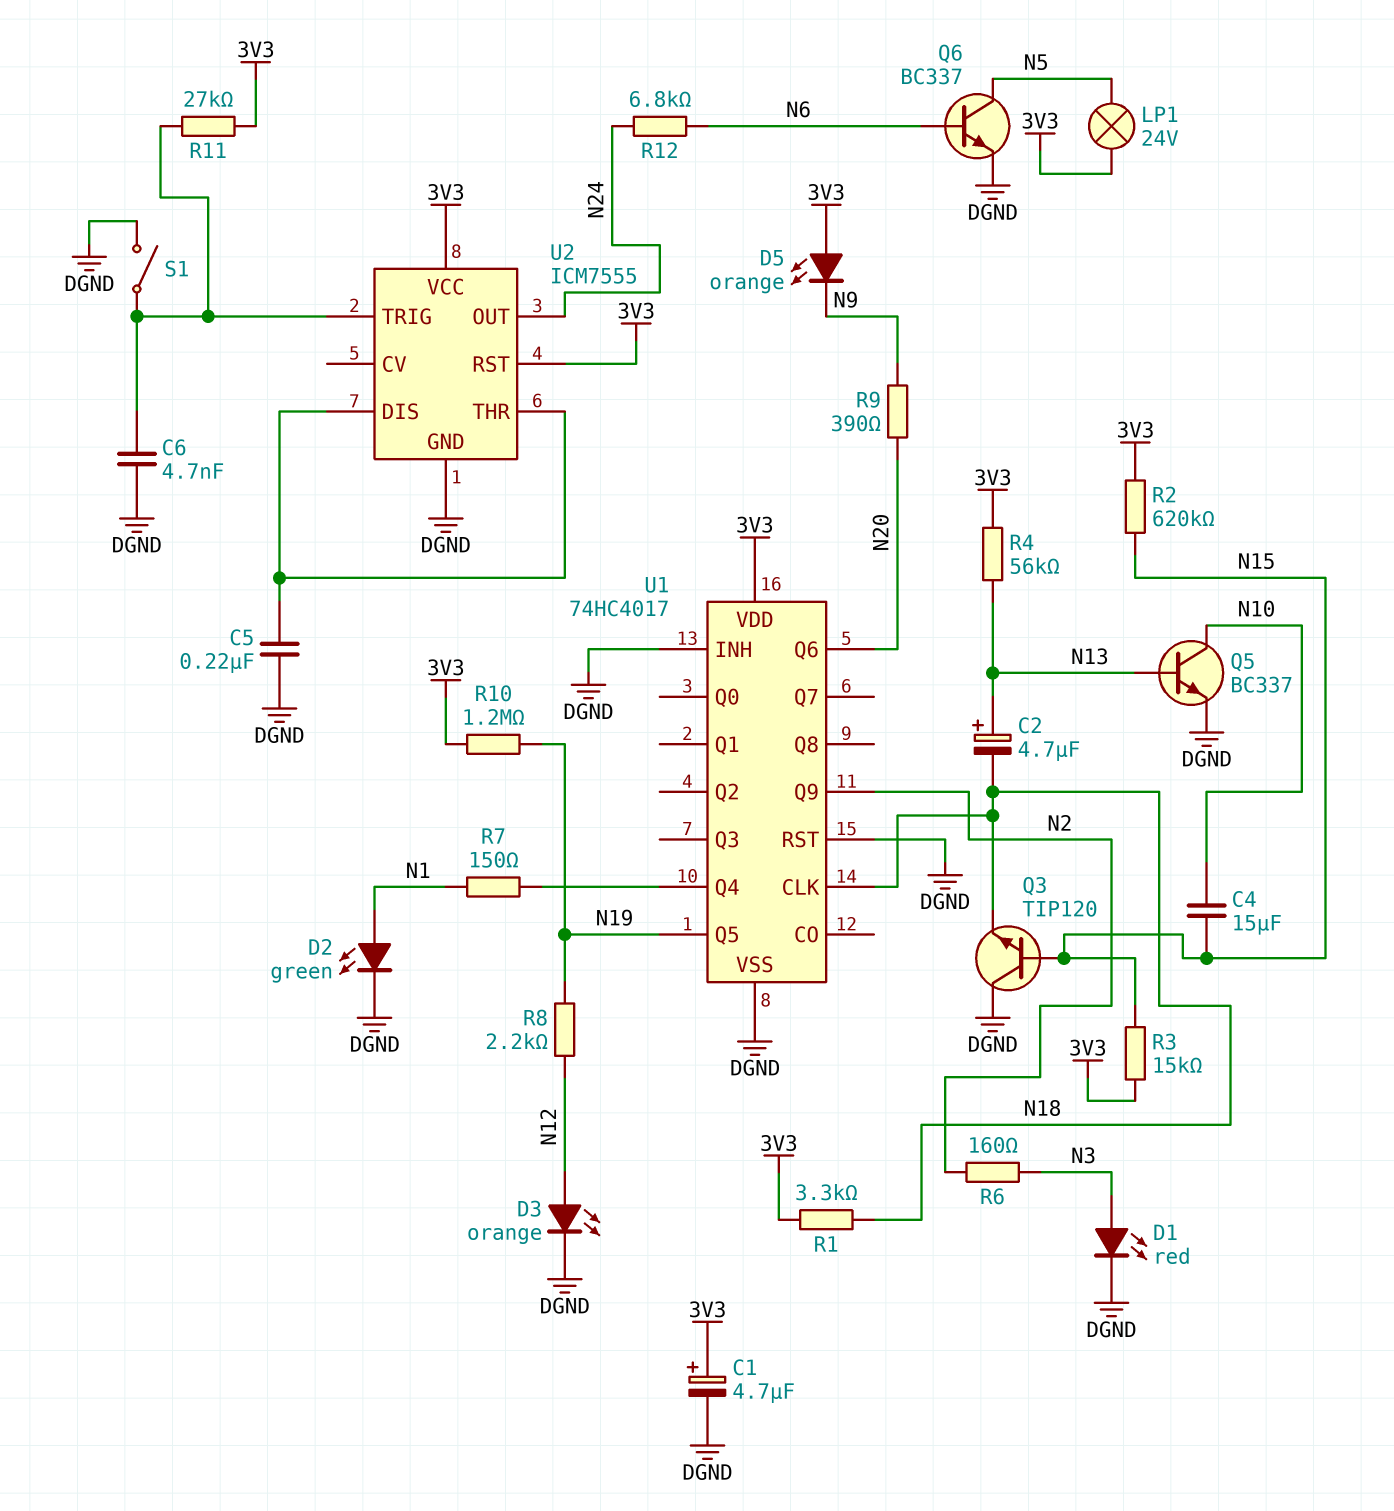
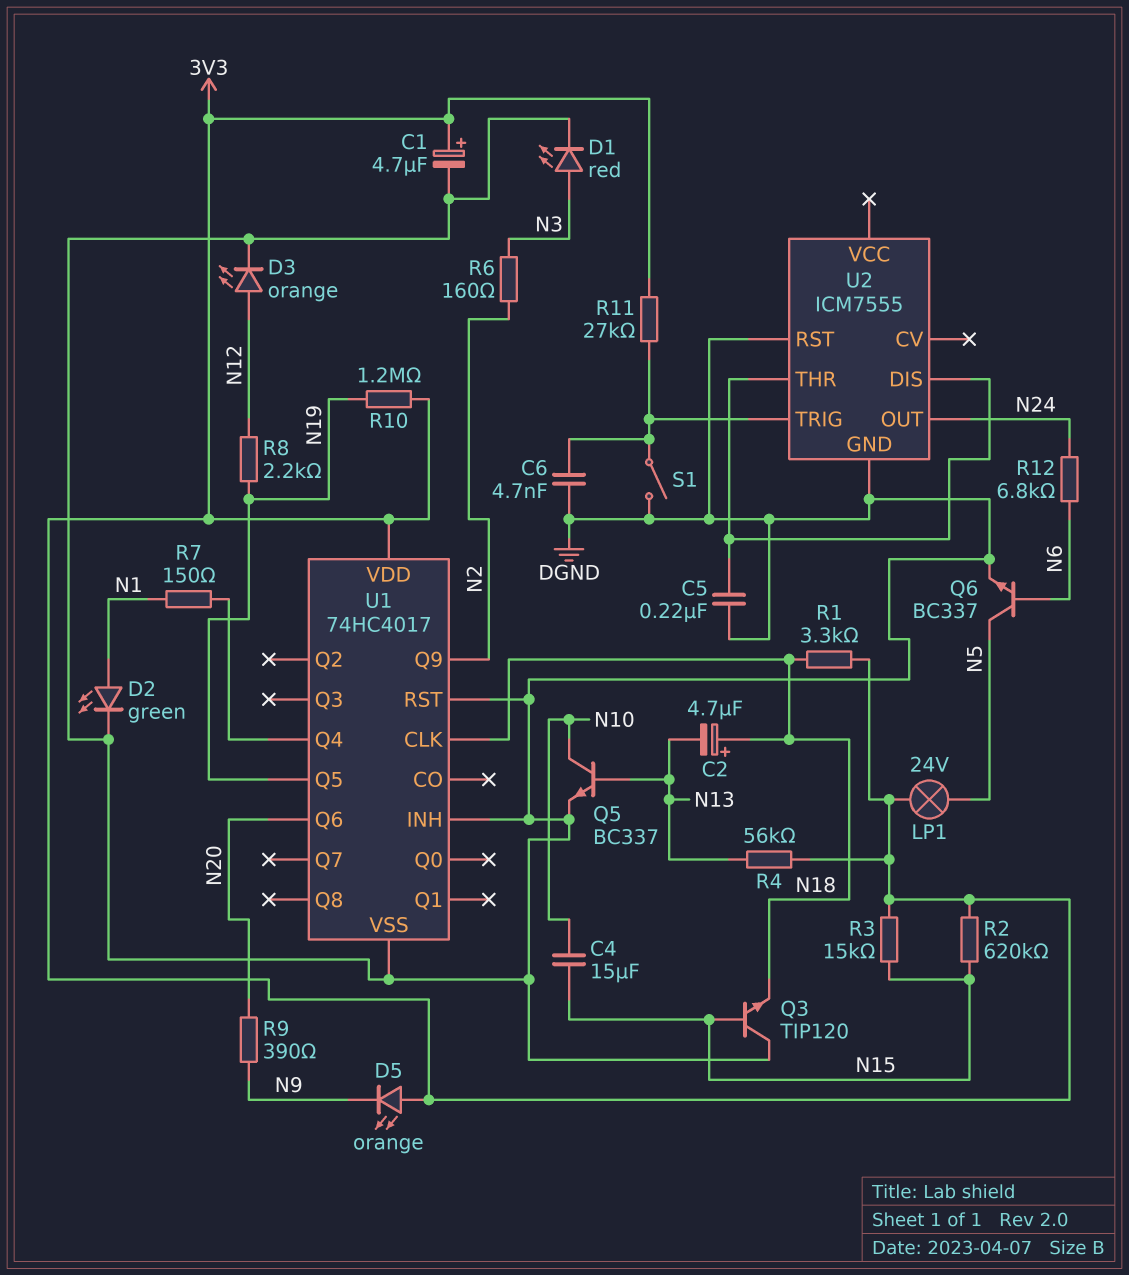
C2: 4.7uF (plus N13, minus N18) -> 4.7uF (plus N18, minus N13)
U2 pin RST: 3V3 -> DGND
U2 pin VCC: 3V3 -> none

